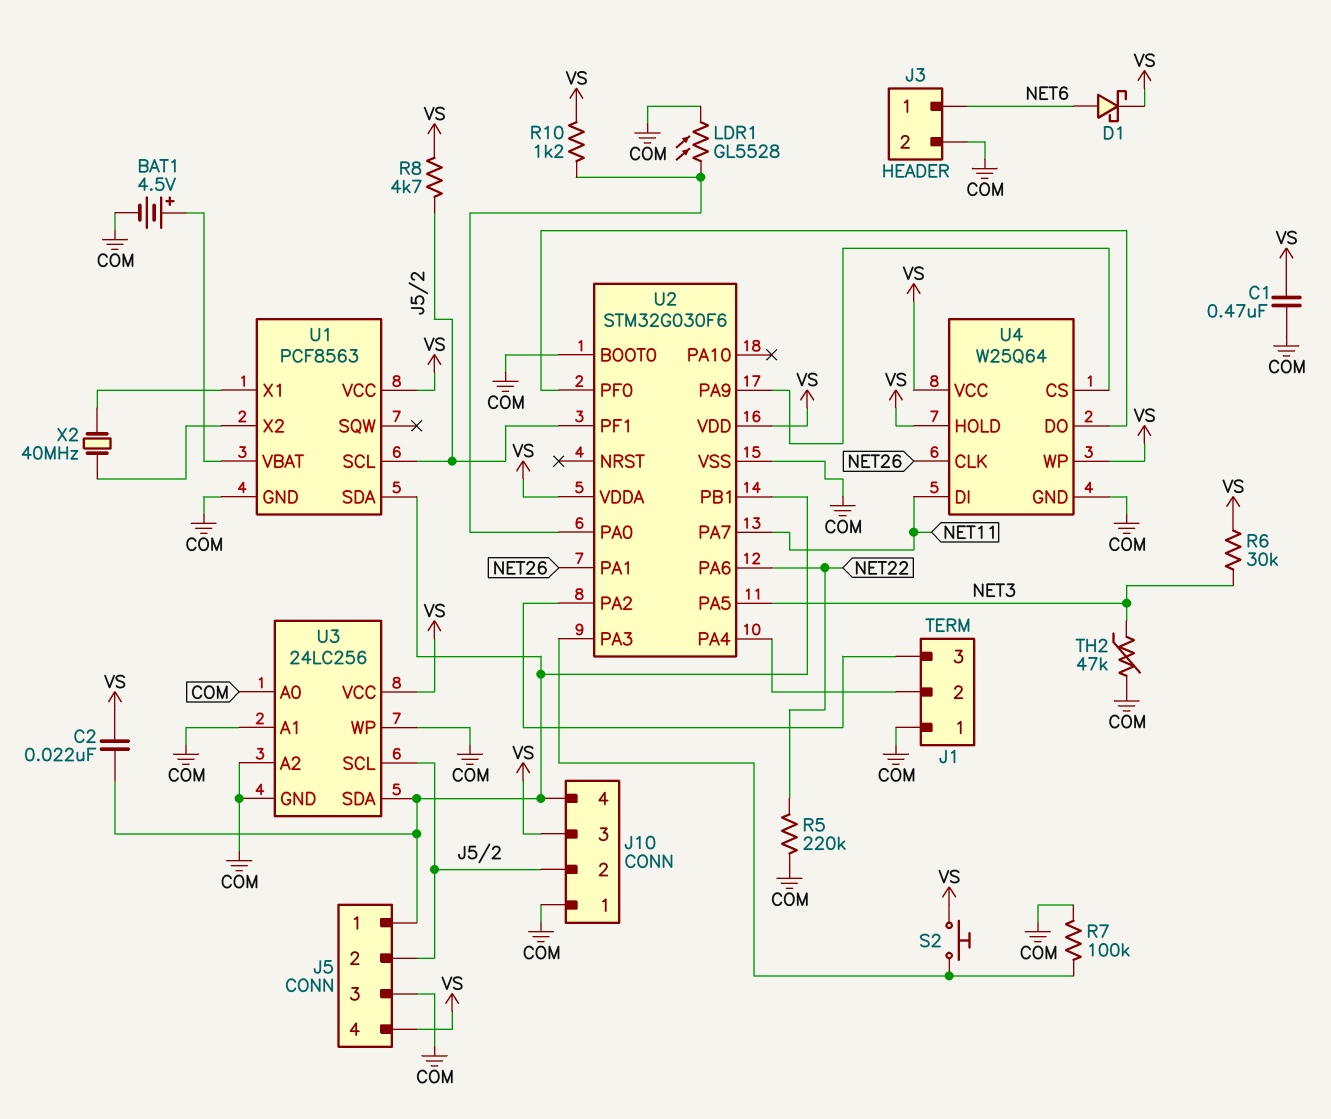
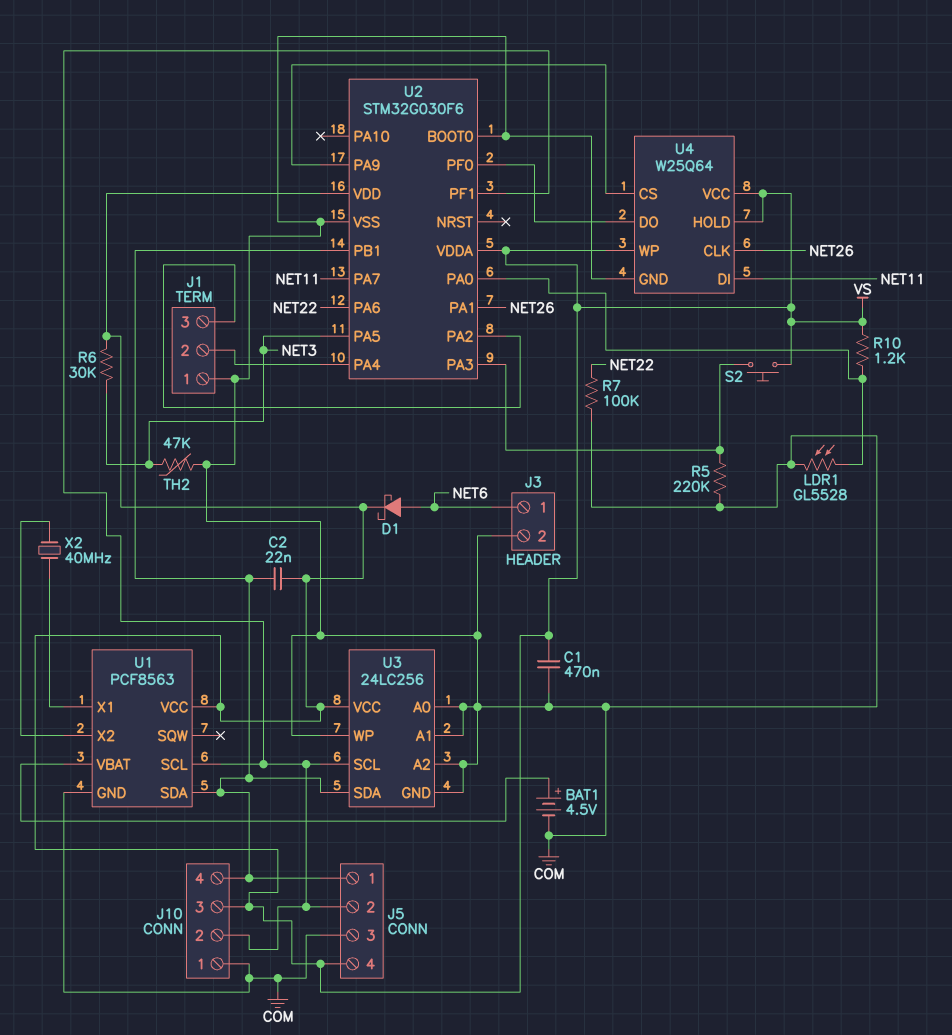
R5: 220k (COM, NET22) -> 220k (COM, U2/PA3)
R7: 100k (COM, U2/PA3) -> 100k (COM, NET22)
R8: 4.7k (J5/2, VS) -> none

